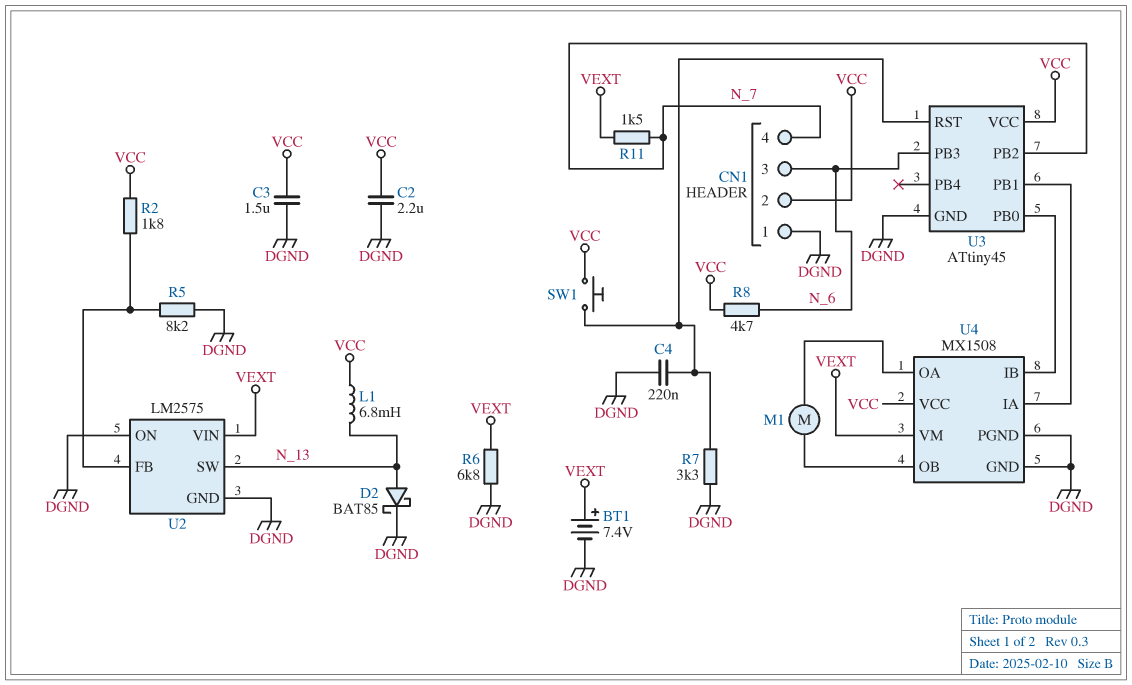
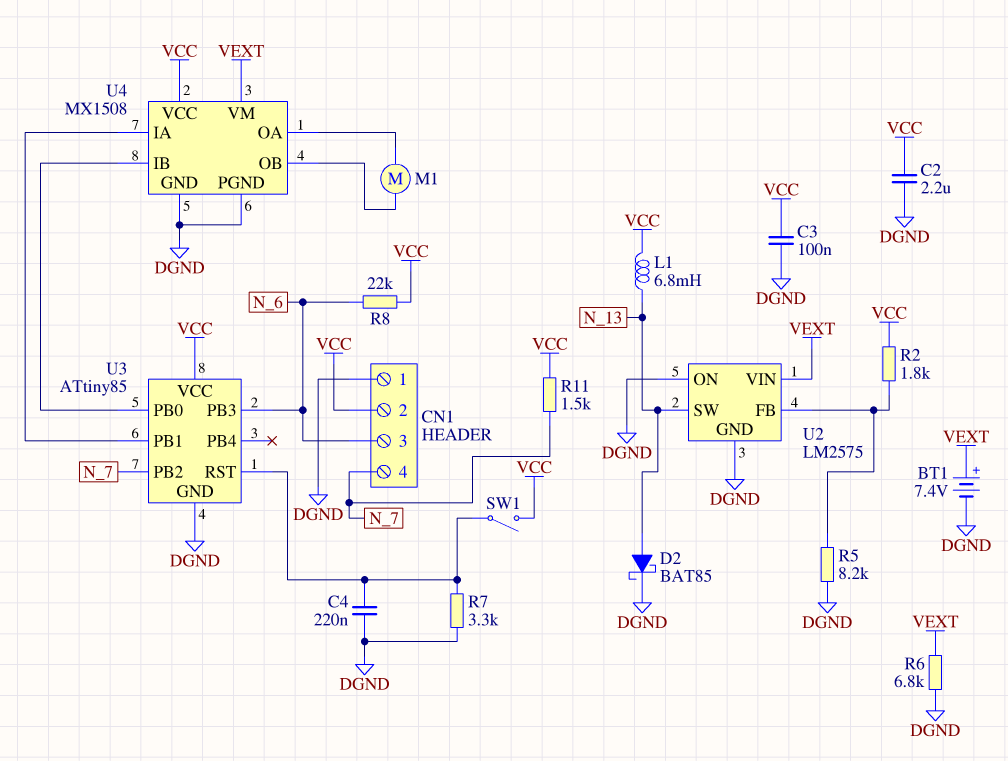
C3: 1.5uF (DGND, VCC) -> 100nF (DGND, VCC)
R8: 4.7k (N_6, VCC) -> 22k (N_6, VCC)
R11: 1.5k (N_7, VEXT) -> 1.5k (N_7, VCC)
SW1: button (U3/RST, VCC) -> switch (U3/RST, VCC)
U3: ATtiny45 -> ATtiny85

